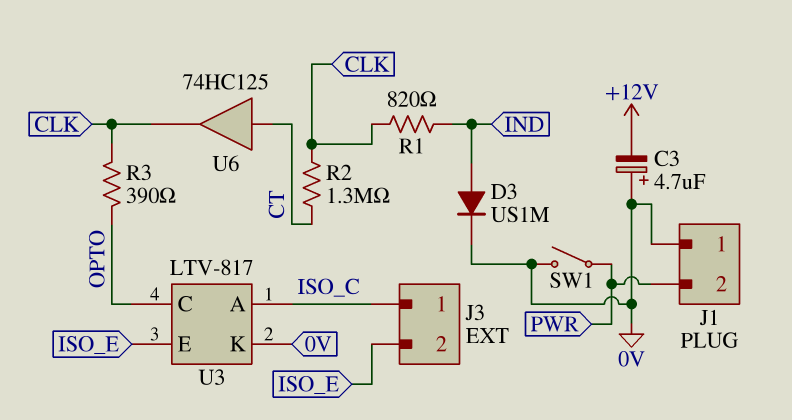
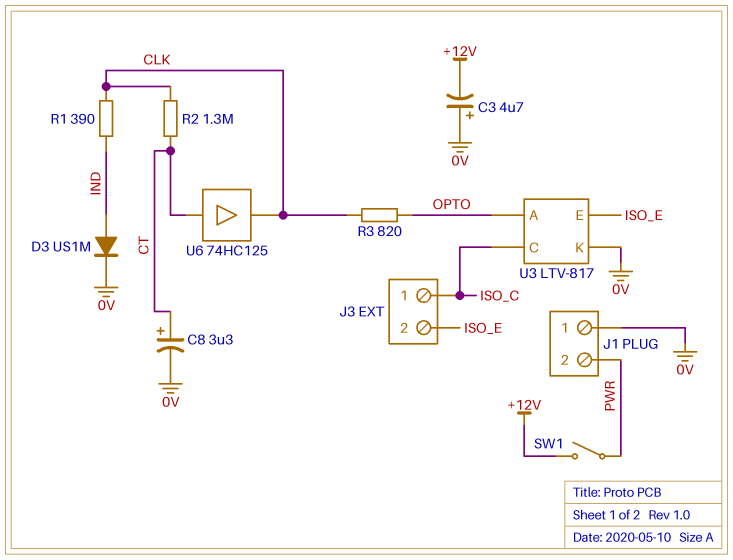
C8: none -> 3.3uF (plus CT, minus 0V)
R1: 820 (CLK, IND) -> 390 (CLK, IND)
R3: 390 (CLK, OPTO) -> 820 (CLK, OPTO)
SW1: switch (0V, PWR) -> switch (+12V, PWR)
U3 pin A: ISO_C -> OPTO
U3 pin C: OPTO -> ISO_C

